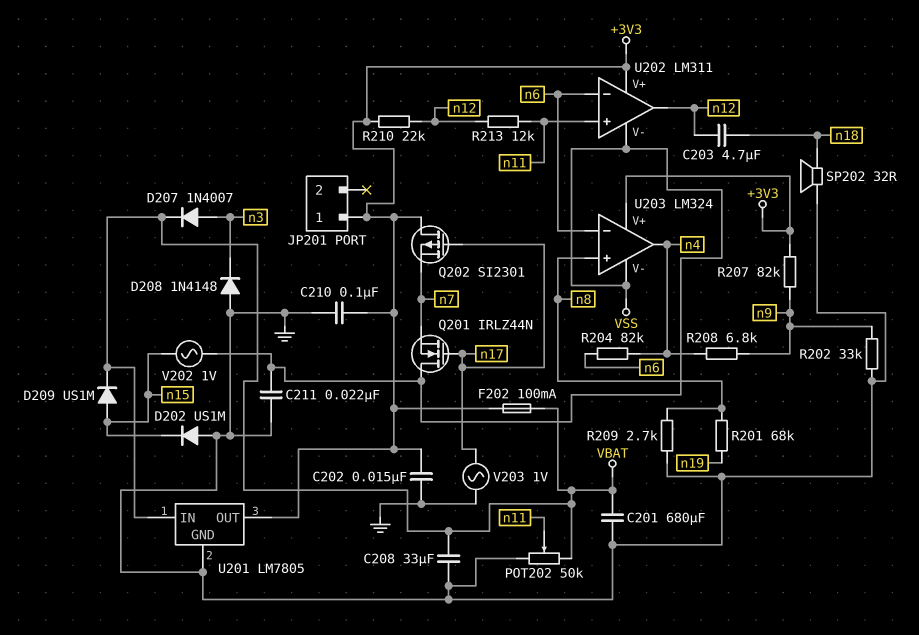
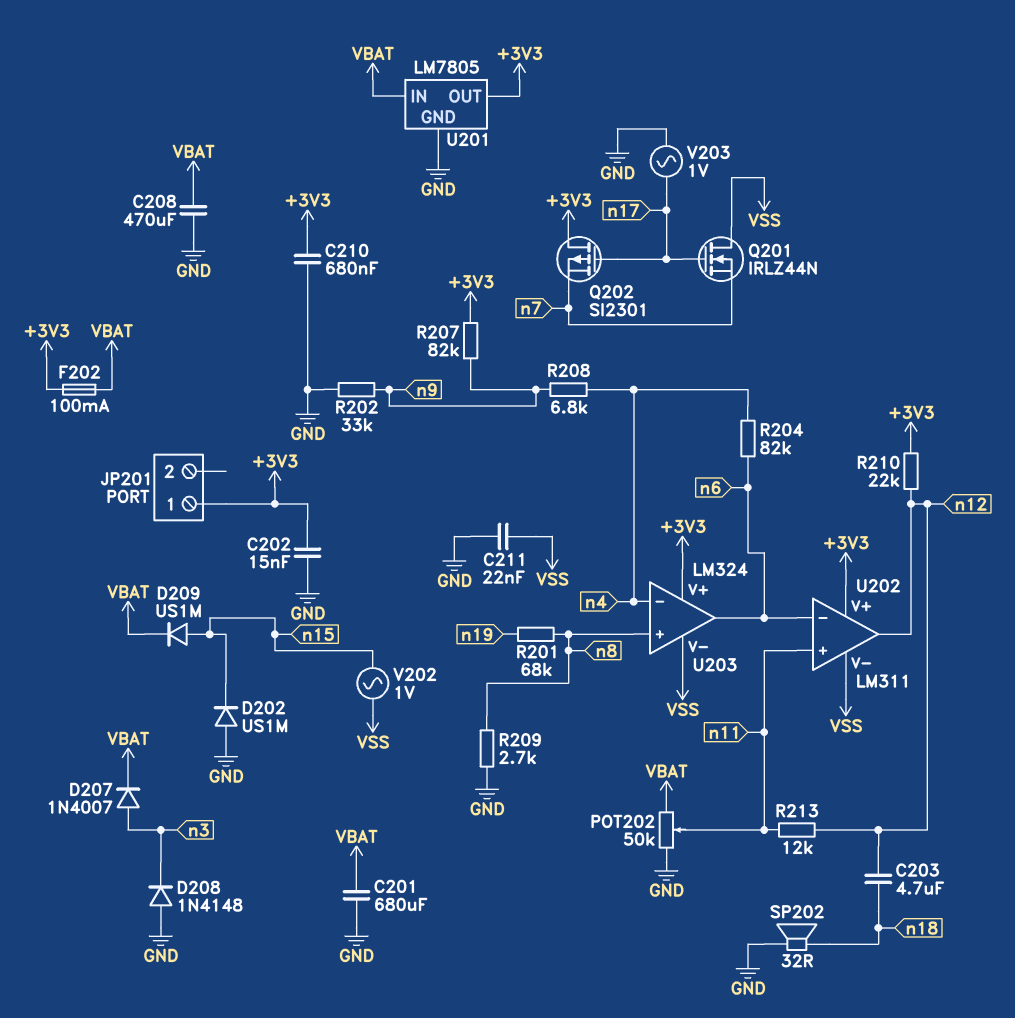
C208: 33uF (GND, VBAT) -> 470uF (GND, VBAT)
C210: 100nF (+3V3, GND) -> 680nF (+3V3, GND)
U203 pin in-: n6 -> n4
U203 pin out: n4 -> n6

